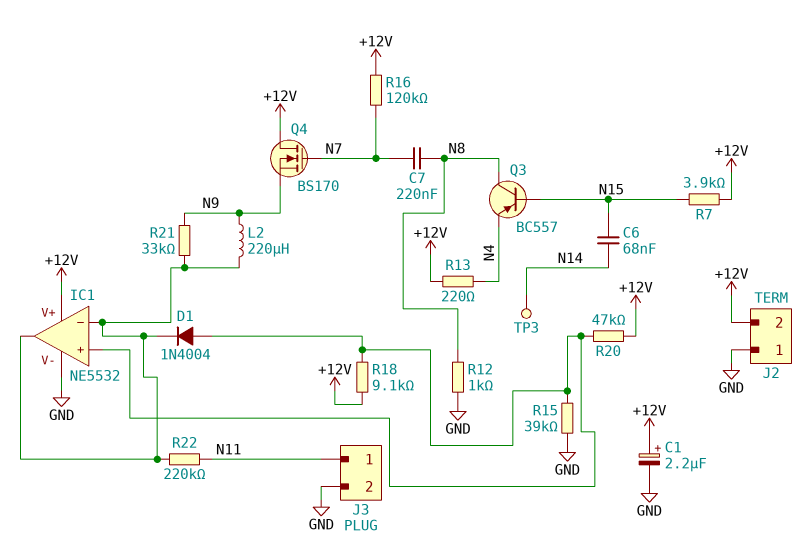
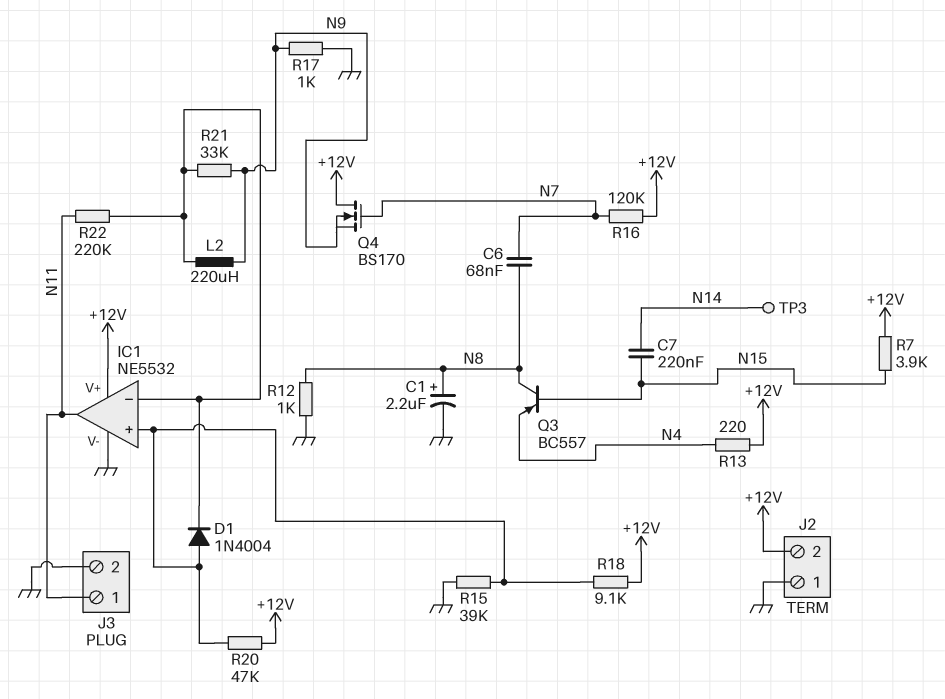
C1: 2.2uF (plus +12V, minus GND) -> 2.2uF (plus N8, minus GND)
C6: 68nF (N14, N15) -> 68nF (N7, N8)
C7: 220nF (N7, N8) -> 220nF (N14, N15)
IC1 pin out: IC1/in- -> N11
R17: none -> 1k (GND, N9)

